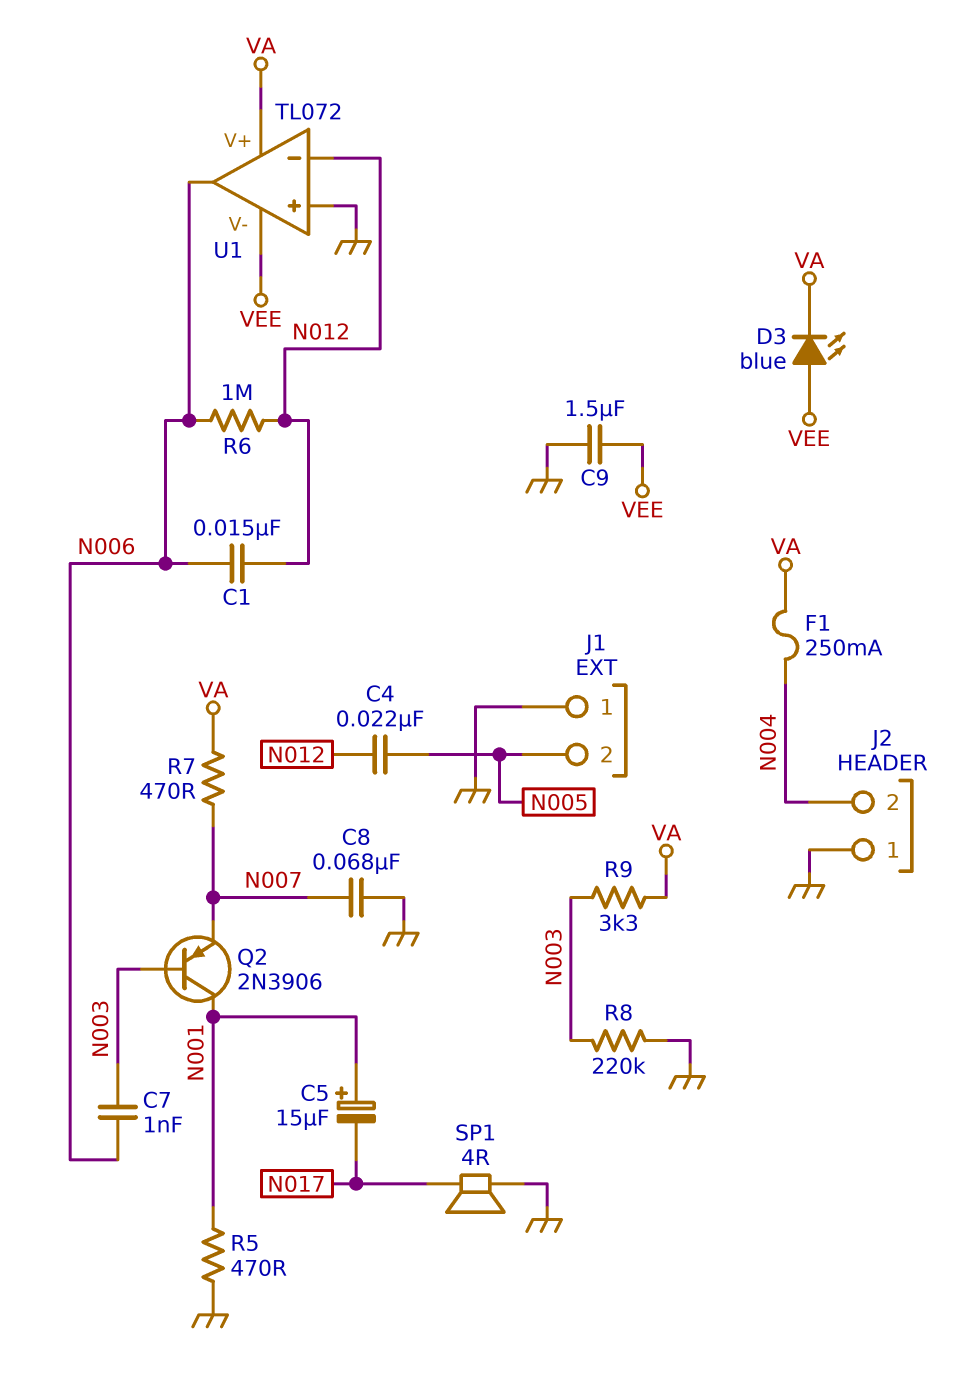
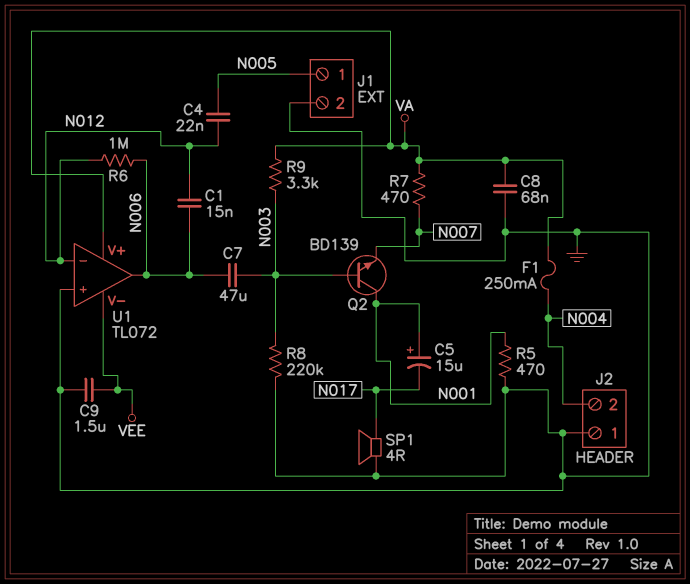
C7: 1nF (N003, N006) -> 47uF (N003, N006)
C8: 68nF (GND, N007) -> 68nF (GND, VA)
D3: LED blue (A VEE, K VA) -> none
J1 pin 1: GND -> N005
J1 pin 2: N005 -> GND
Q2: PNP 2N3906 (B N003, C N001, E N007) -> NPN BD139 (B N003, C N001, E N007)

